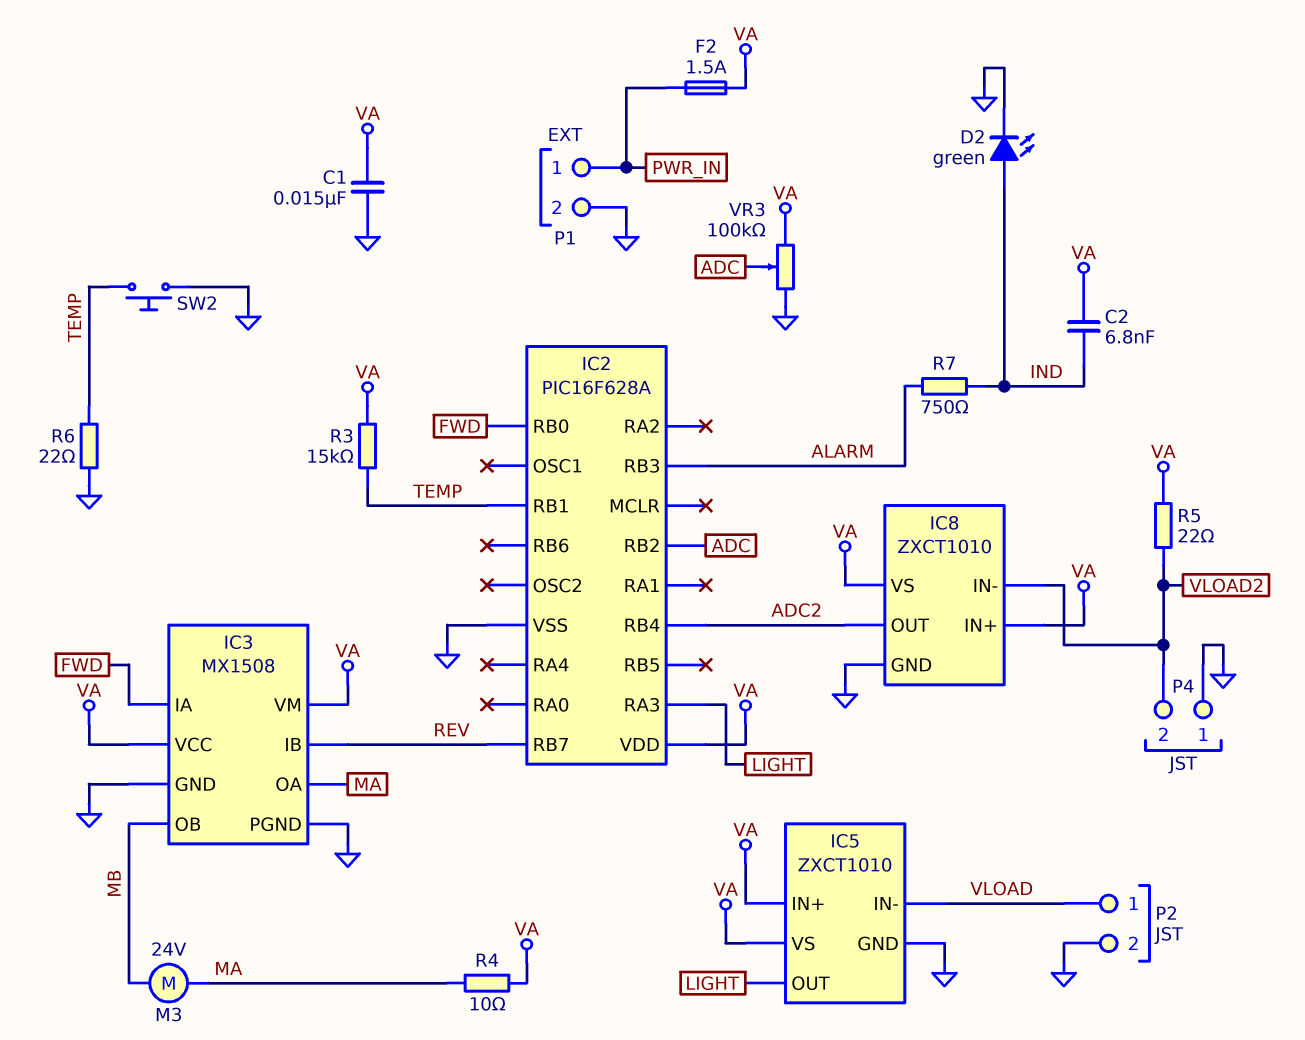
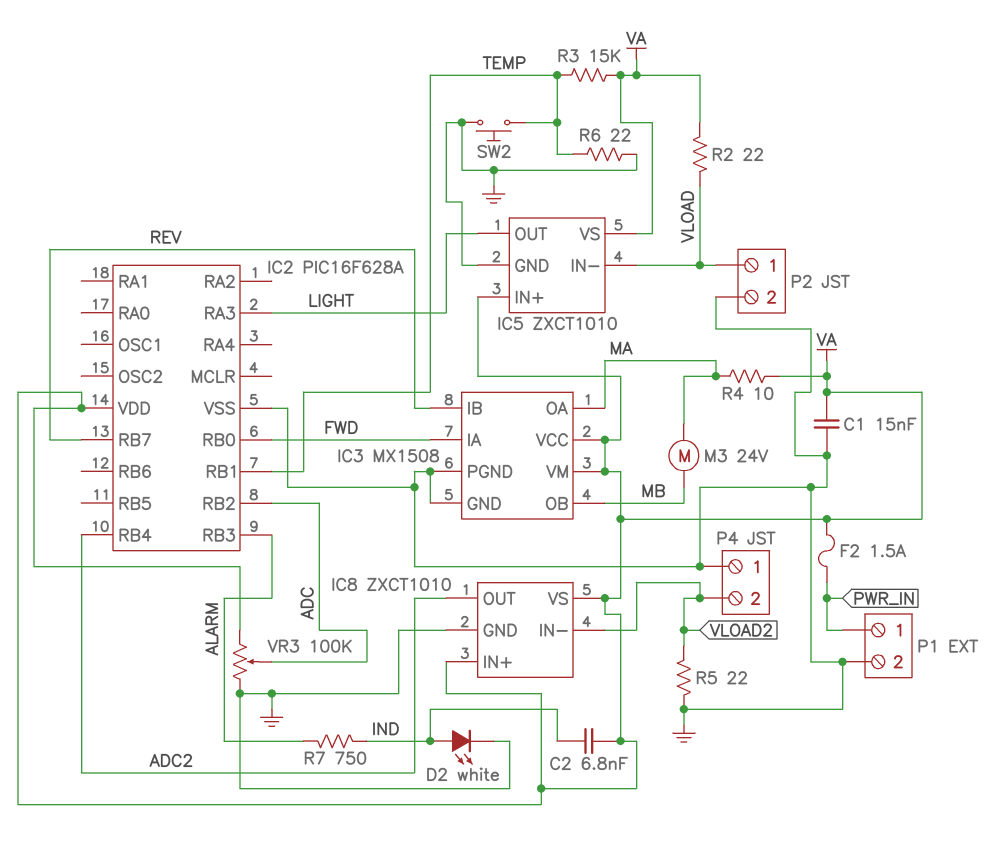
D2: LED green (A IND, K GND) -> LED white (A IND, K GND)
R2: none -> 22 (VA, VLOAD)
R5: 22 (VA, VLOAD2) -> 22 (GND, VLOAD2)

